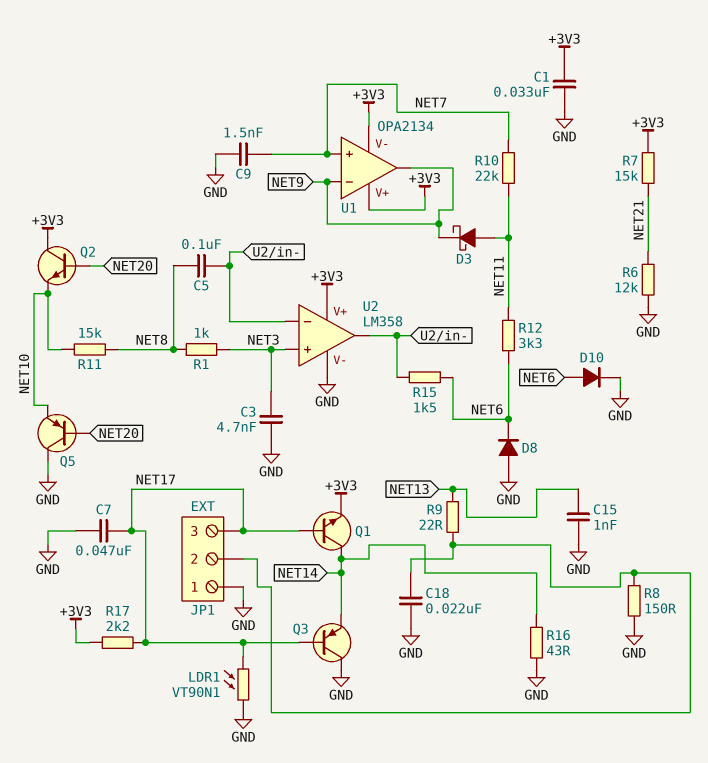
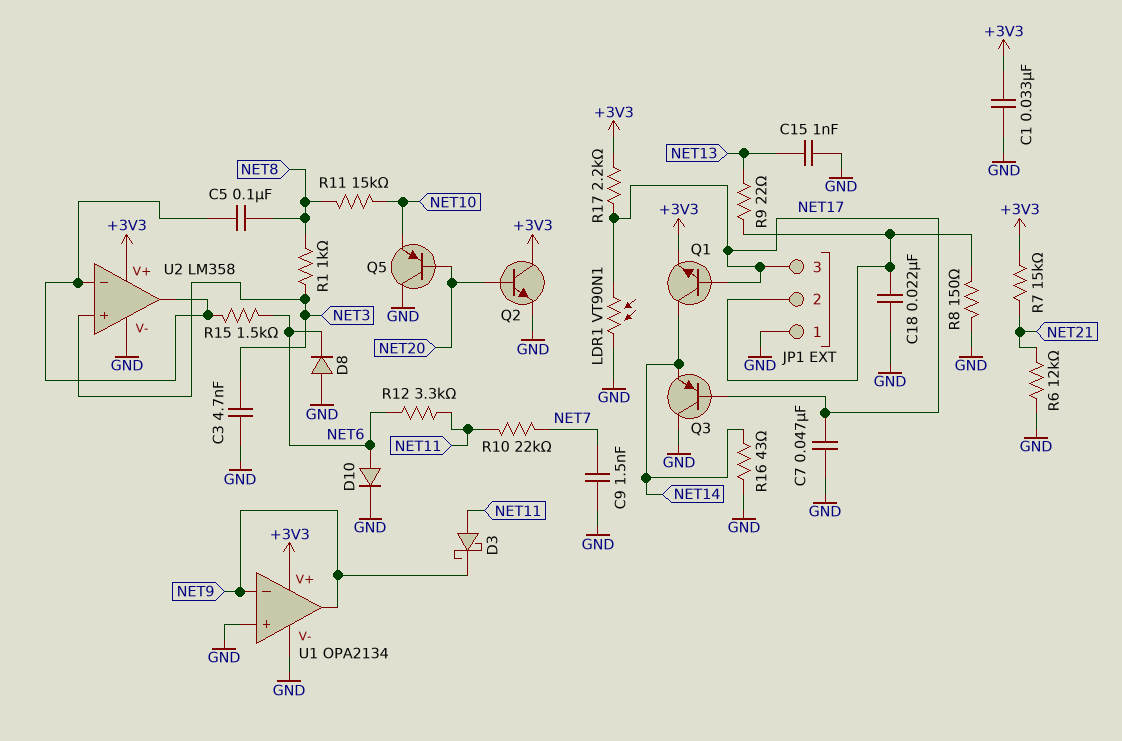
Q2: NPN (B NET20, C +3V3, E NET10) -> NPN (B NET20, C +3V3, E GND)
U1 pin V-: +3V3 -> GND
U1 pin in+: NET7 -> GND

